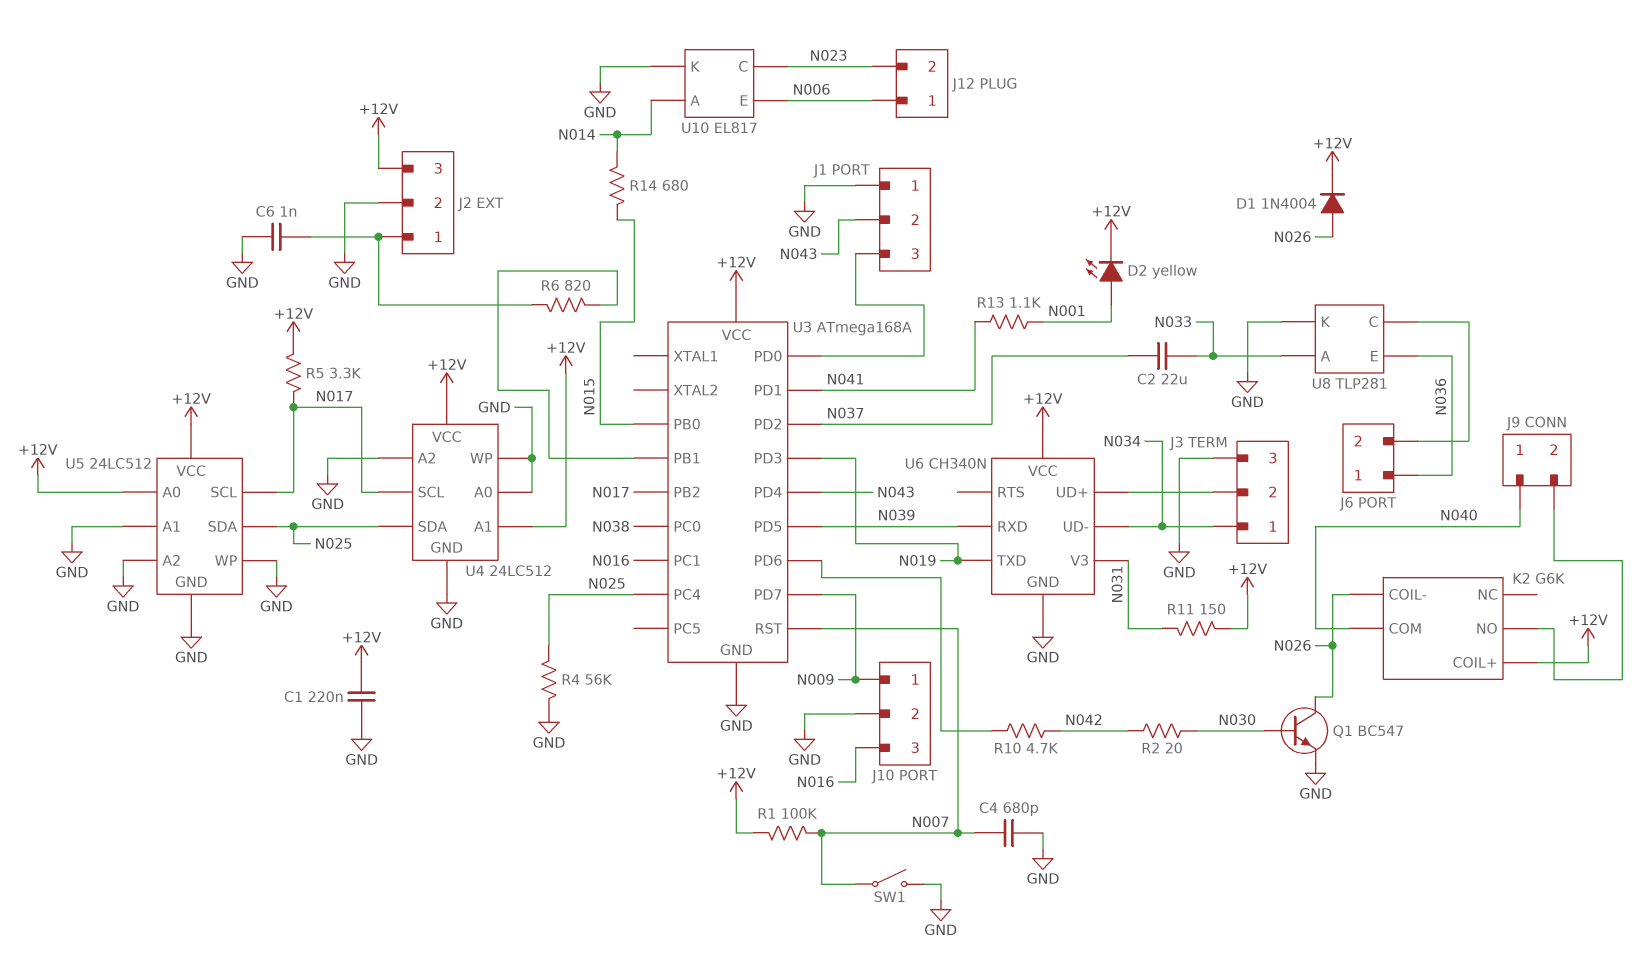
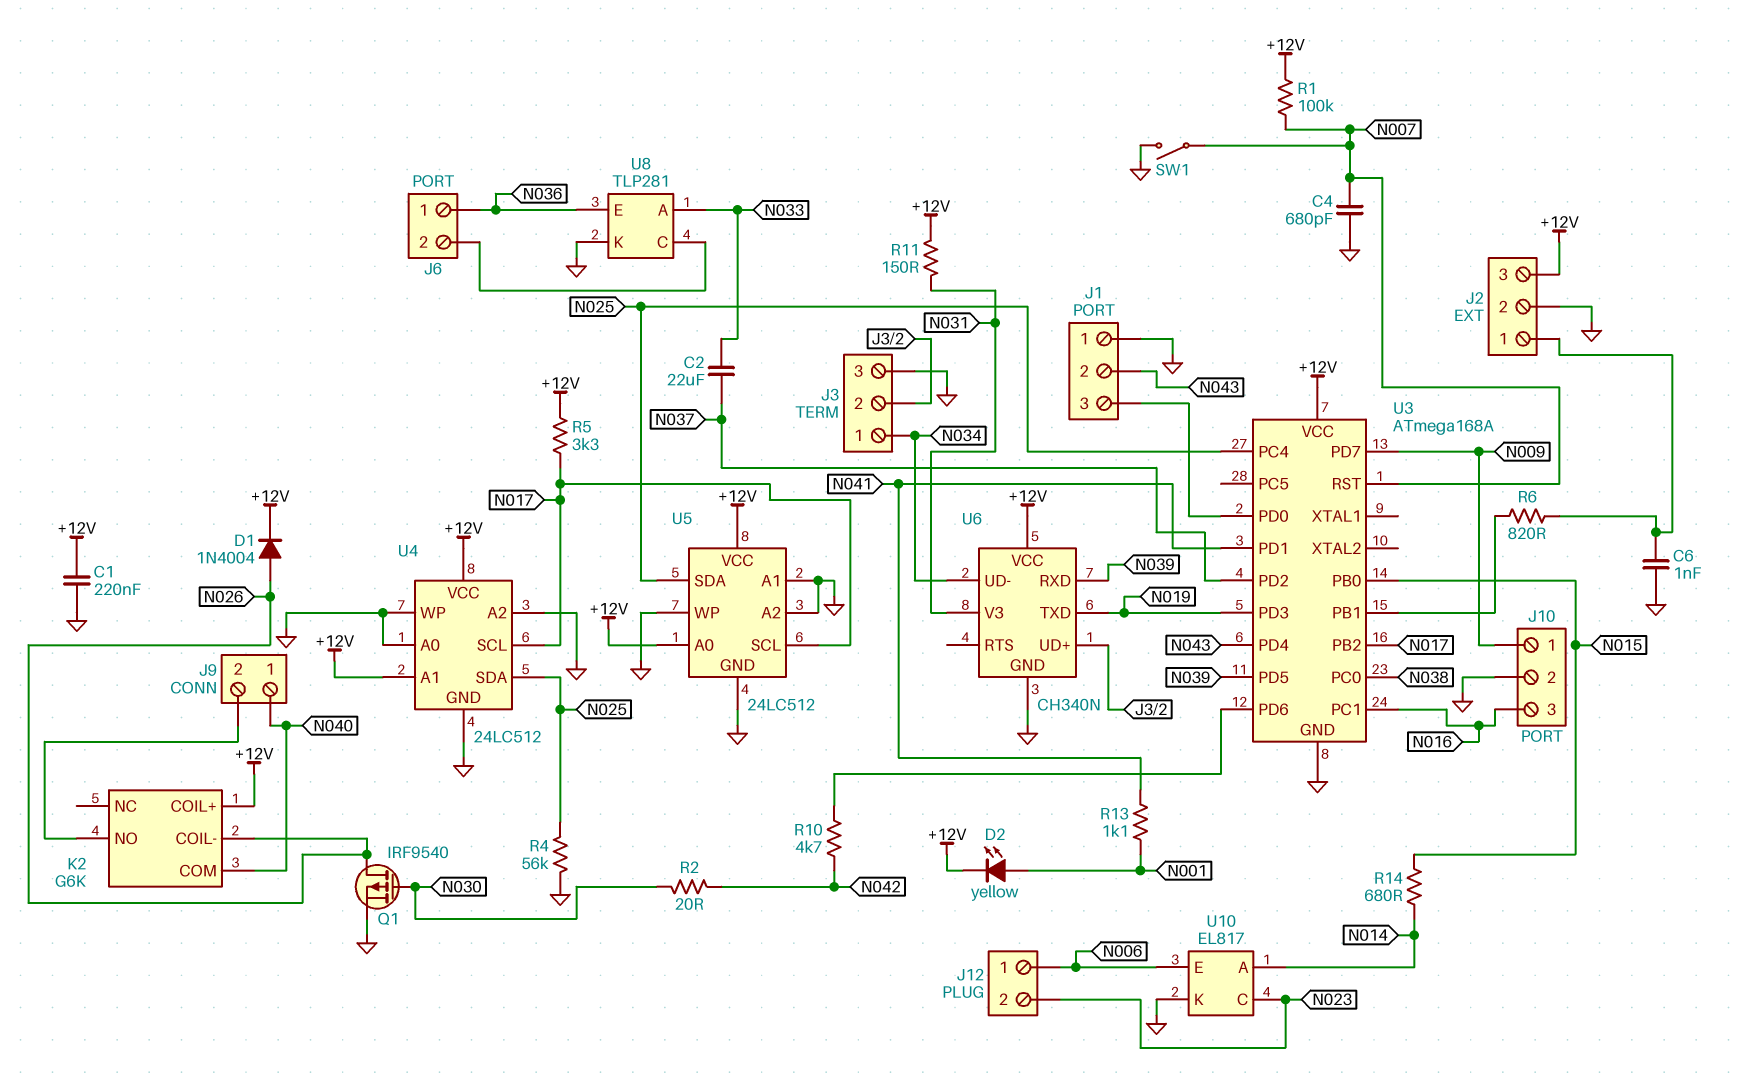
Q1: NPN BC547 (B N030, C N026, E GND) -> PMOS IRF9540 (G N030, D N026, S GND)

